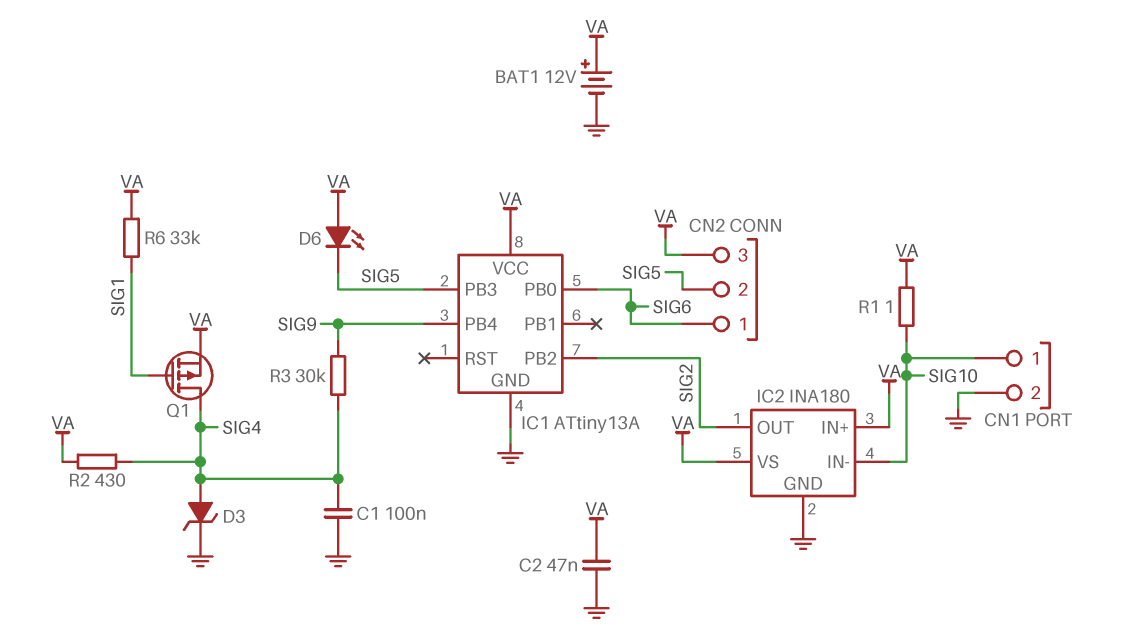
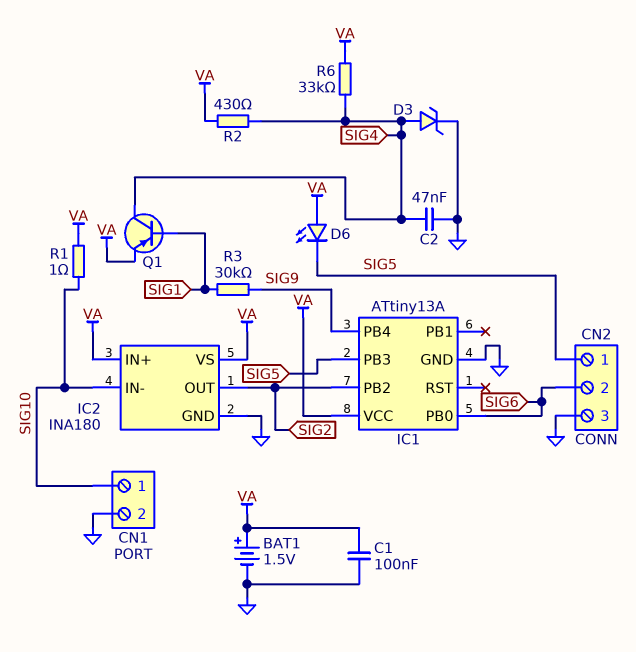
BAT1: 12V (plus VA, minus GND) -> 1.5V (plus VA, minus GND)
C1: 100nF (GND, SIG4) -> 100nF (GND, VA)
C2: 47nF (GND, VA) -> 47nF (GND, SIG4)
CN2 pin 1: SIG6 -> SIG5
CN2 pin 2: SIG5 -> SIG6
CN2 pin 3: VA -> GND
Q1: PMOS (G SIG1, D SIG4, S VA) -> PNP (B SIG1, C SIG4, E VA)
R3: 30k (SIG4, SIG9) -> 30k (SIG1, SIG9)
R6: 33k (SIG1, VA) -> 33k (SIG4, VA)

